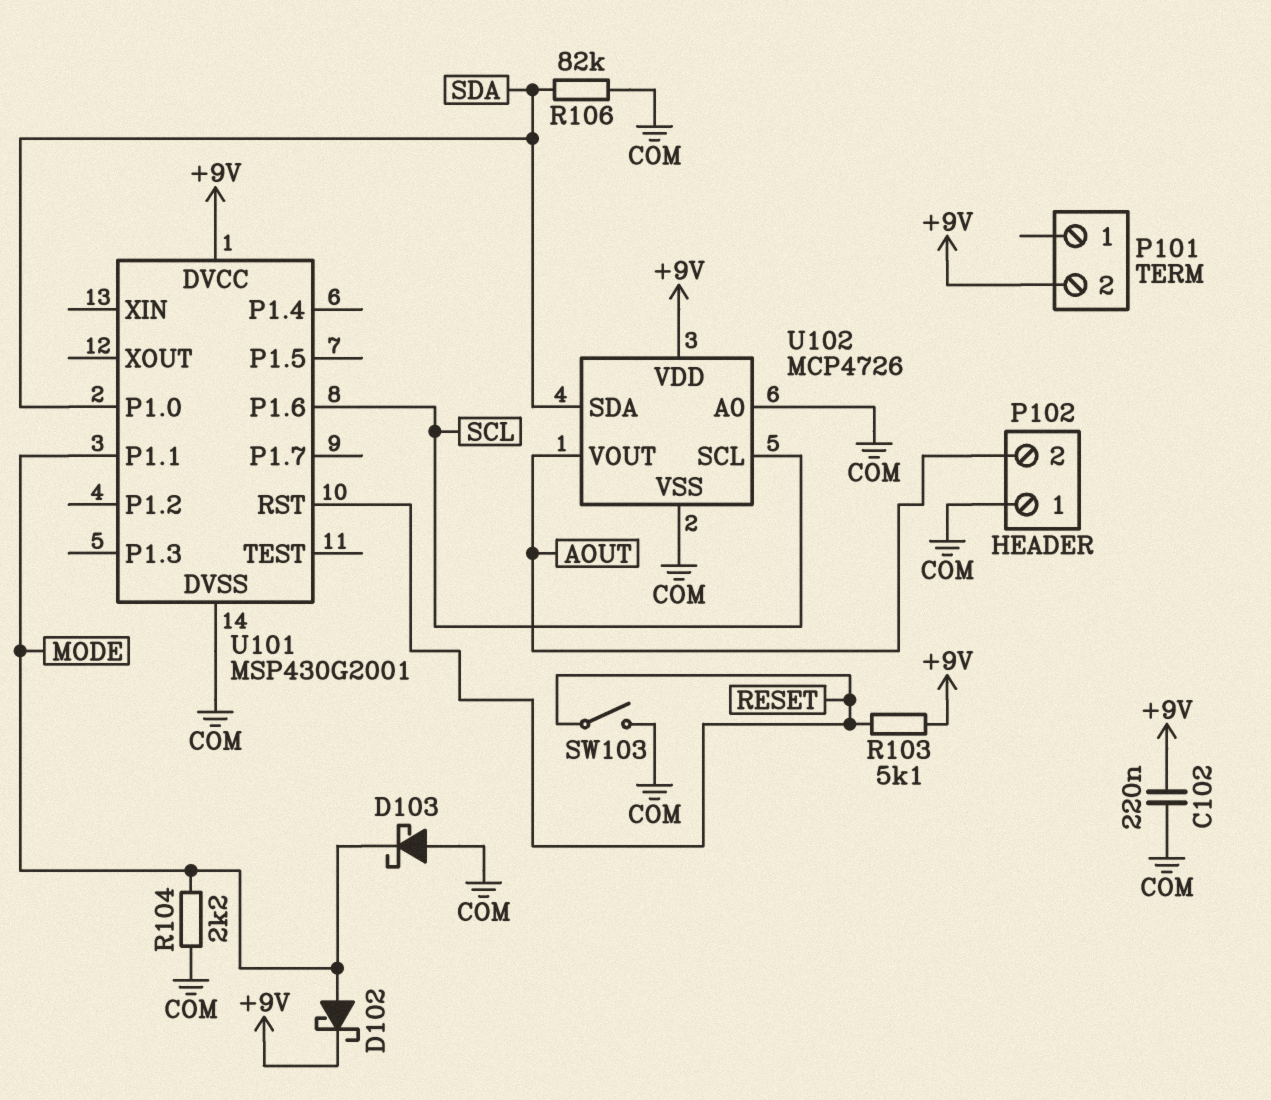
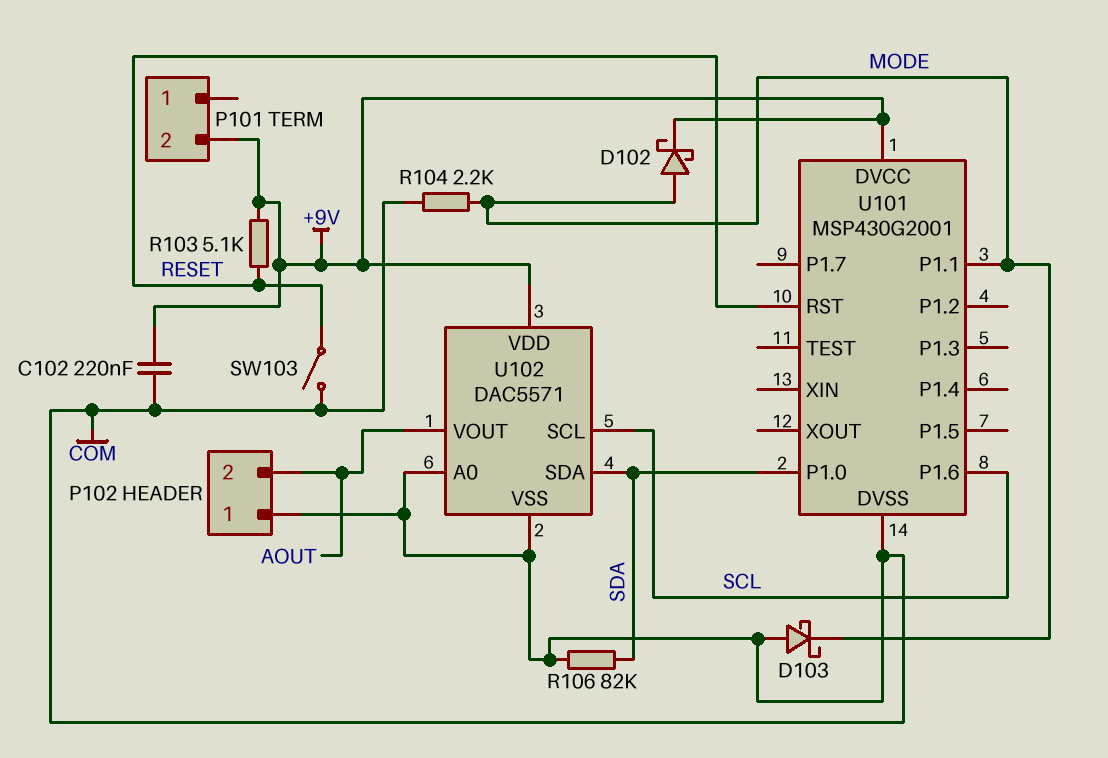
U102: MCP4726 -> DAC5571

